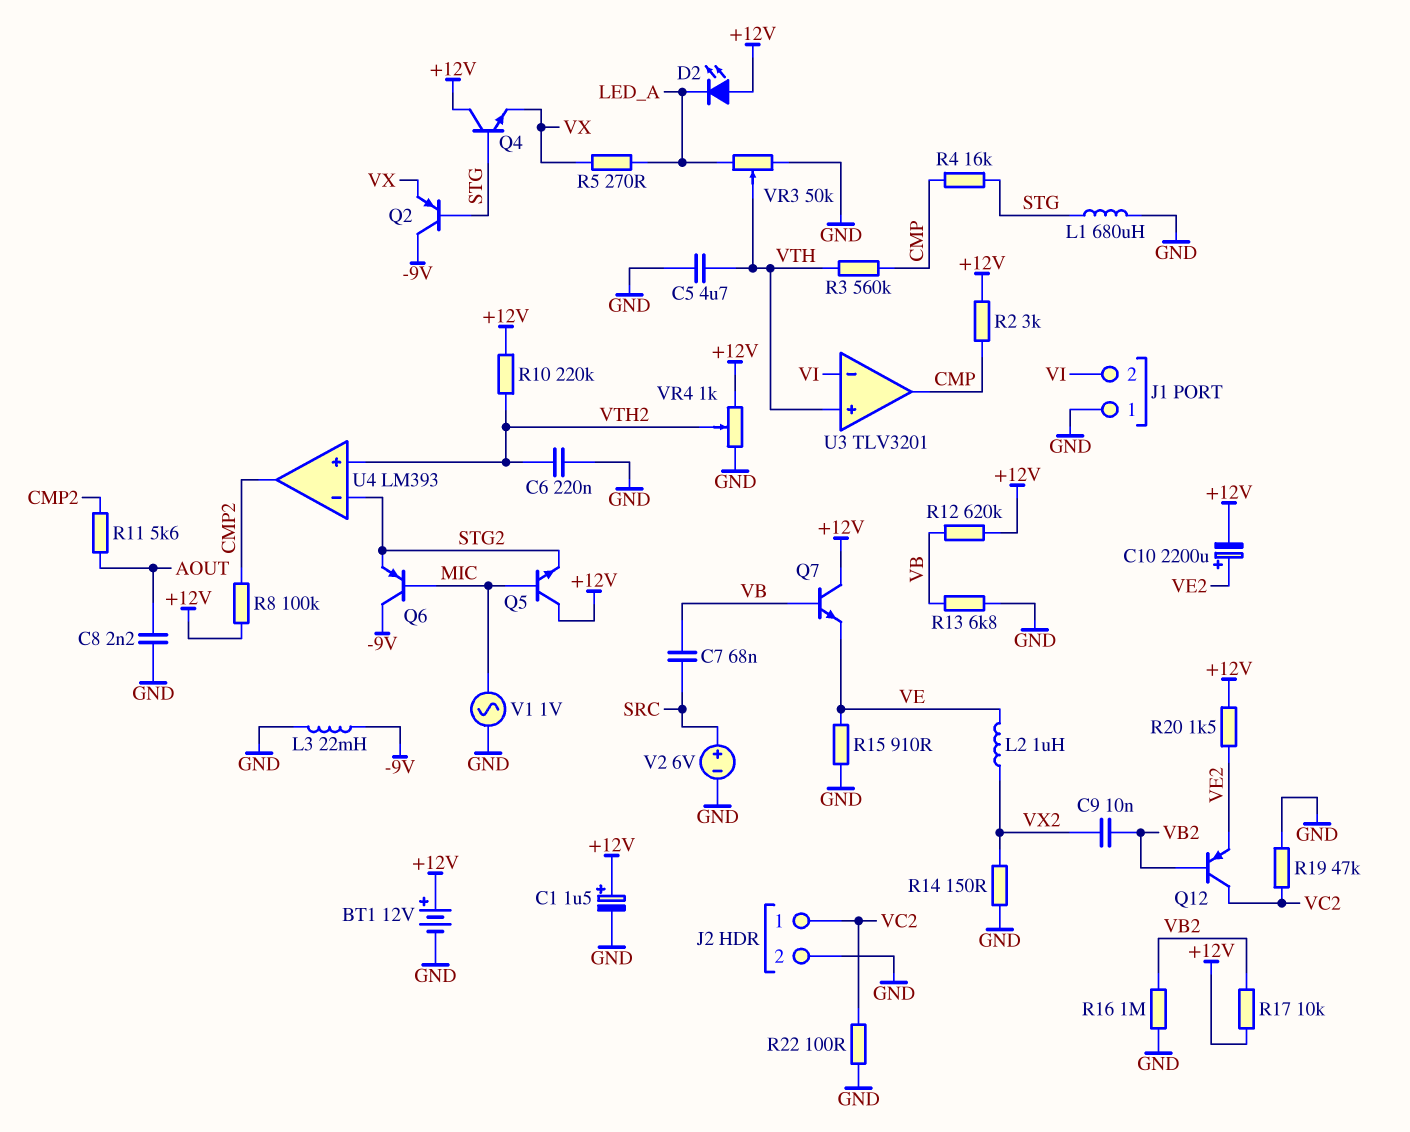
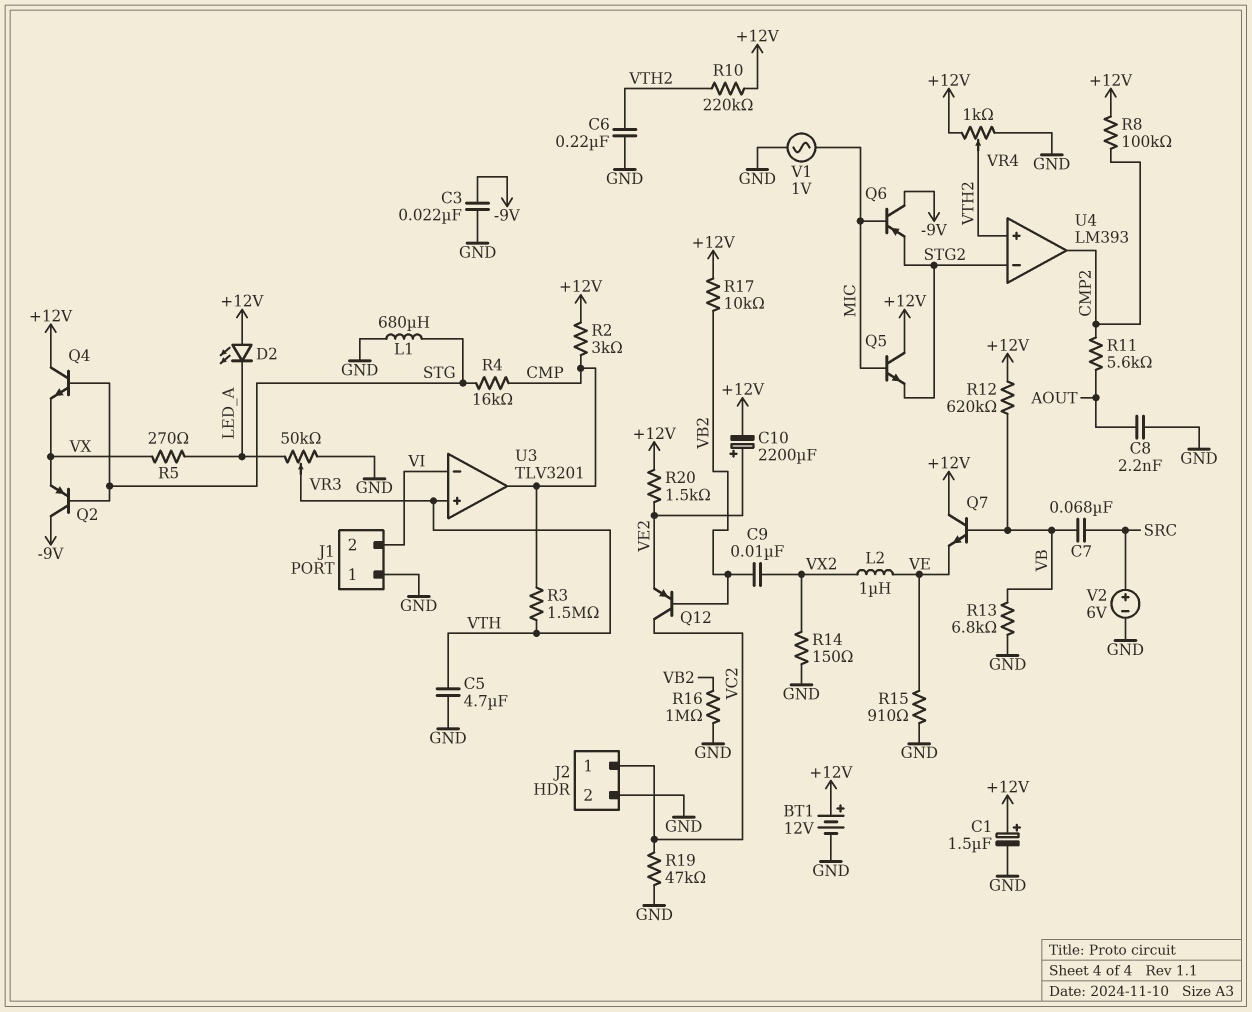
C3: none -> 22nF (-9V, GND)
L3: 22mH (-9V, GND) -> none
R3: 560k (CMP, VTH) -> 1.5M (CMP, VTH)
R22: 100 (GND, VC2) -> none

